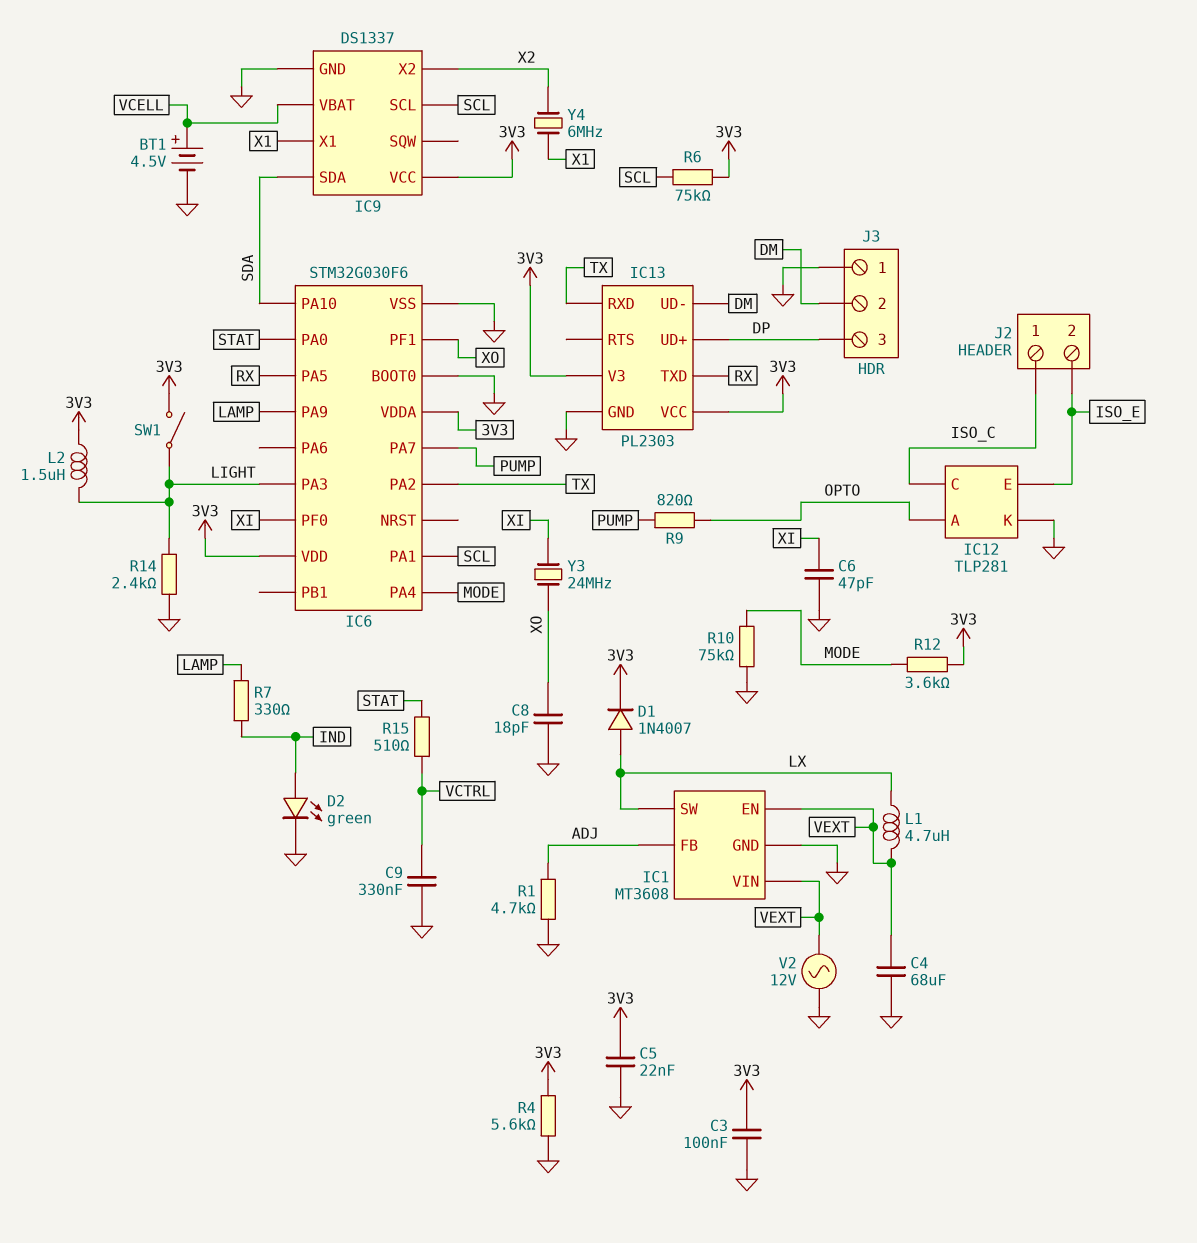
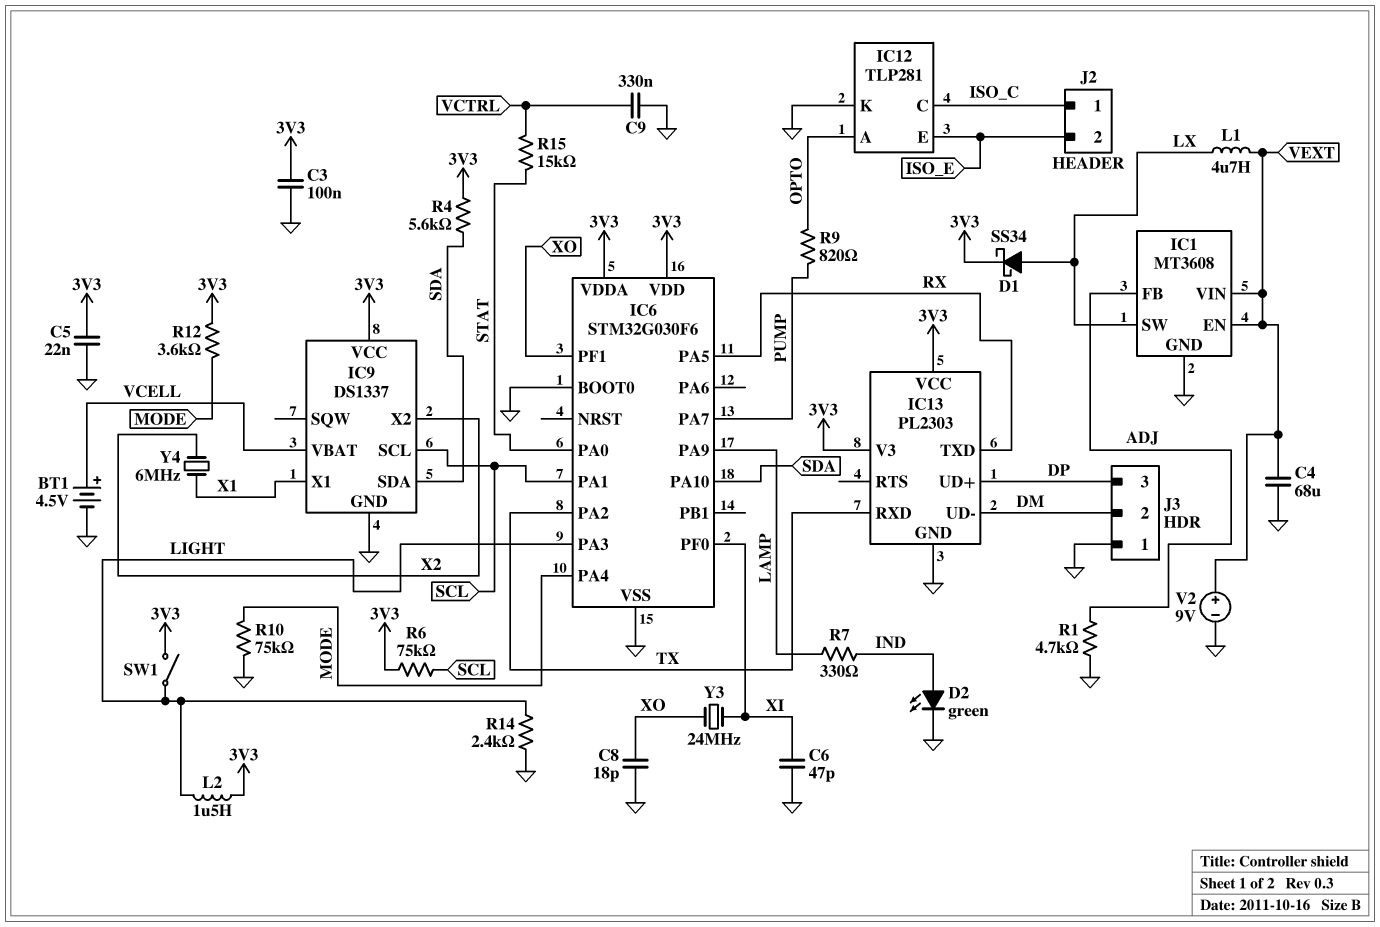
D1: diode 1N4007 (A LX, K 3V3) -> schottky SS34 (A LX, K 3V3)
R4: 5.6k (3V3, GND) -> 5.6k (3V3, SDA)
R15: 510 (STAT, VCTRL) -> 15k (STAT, VCTRL)
V2: AC 12V (GND, VEXT) -> 9V (plus VEXT, minus GND)

